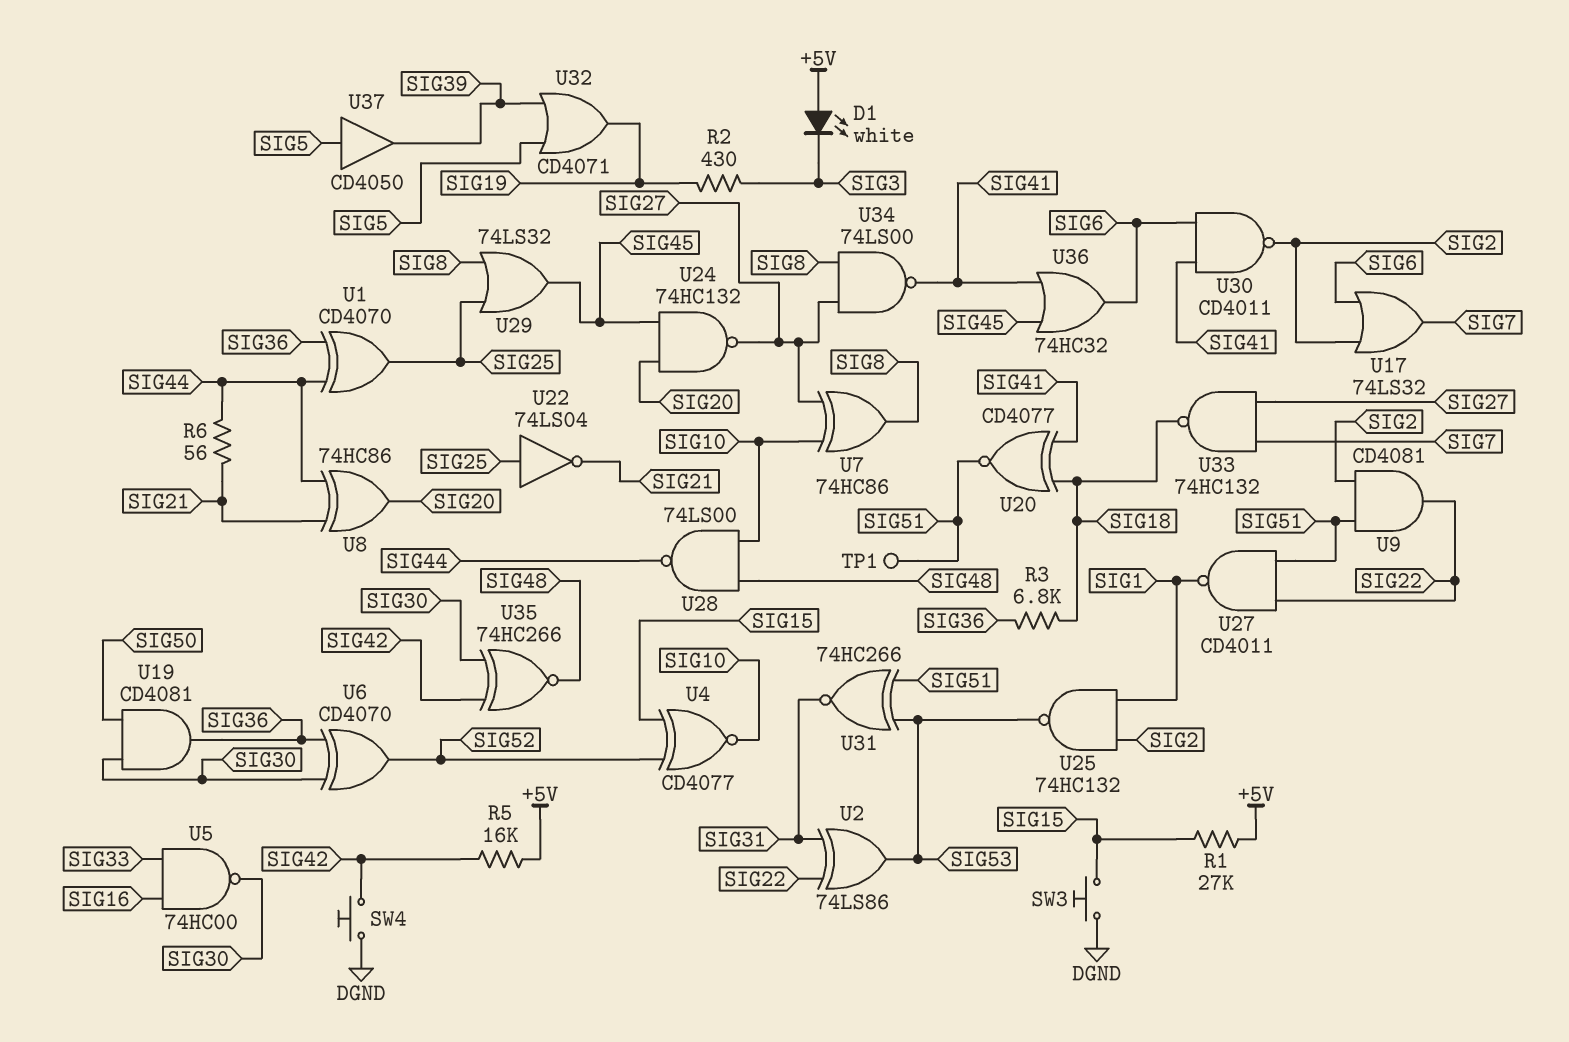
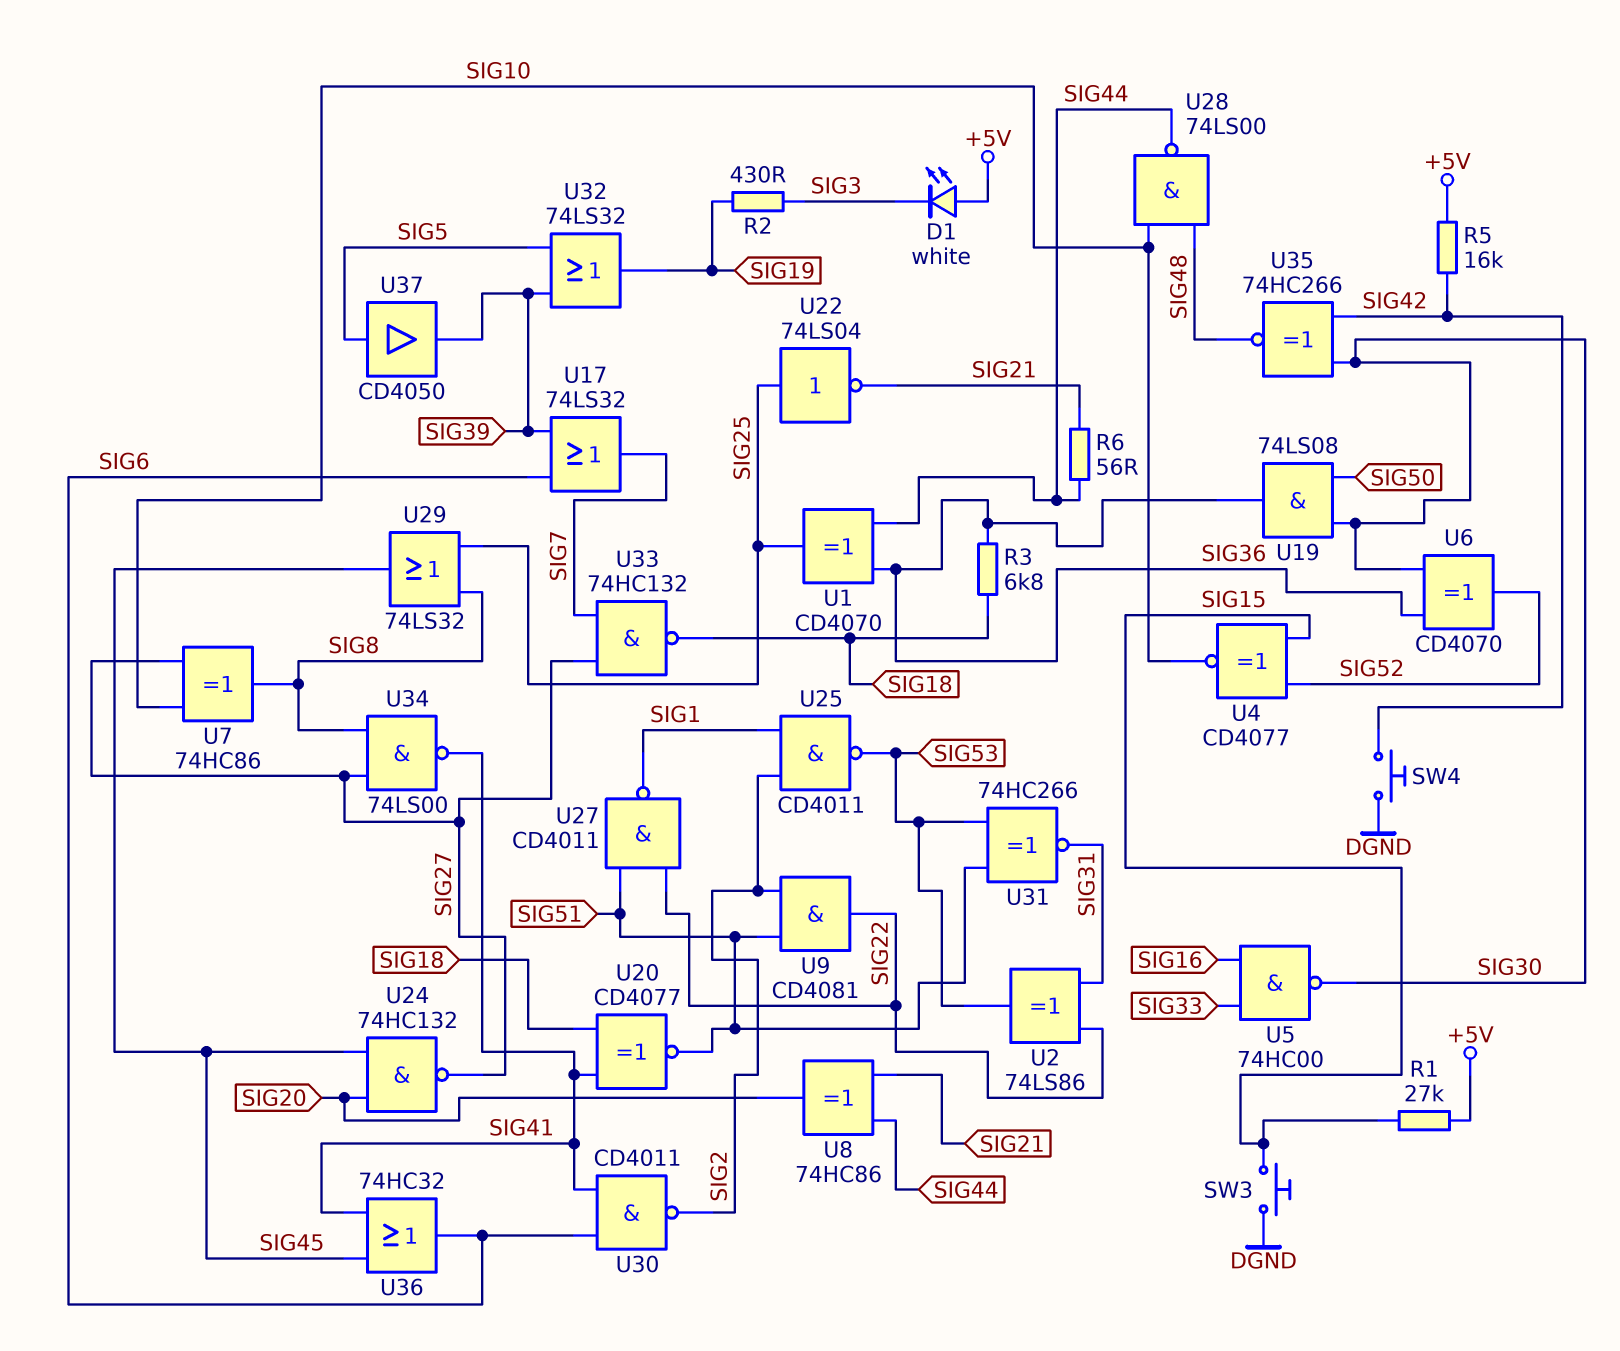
TP1: test point (SIG51) -> none
U17: OR 74LS32 (in SIG2, in SIG6, out SIG7) -> OR 74LS32 (in SIG6, in SIG39, out SIG7)
U19: AND CD4081 (in SIG30, in SIG50, out SIG36) -> AND 74LS08 (in SIG30, in SIG50, out SIG36)
U25: NAND 74HC132 (in SIG1, in SIG2, out SIG53) -> NAND CD4011 (in SIG1, in SIG2, out SIG53)
U32: OR CD4071 (in SIG5, in SIG39, out SIG19) -> OR 74LS32 (in SIG5, in SIG39, out SIG19)

